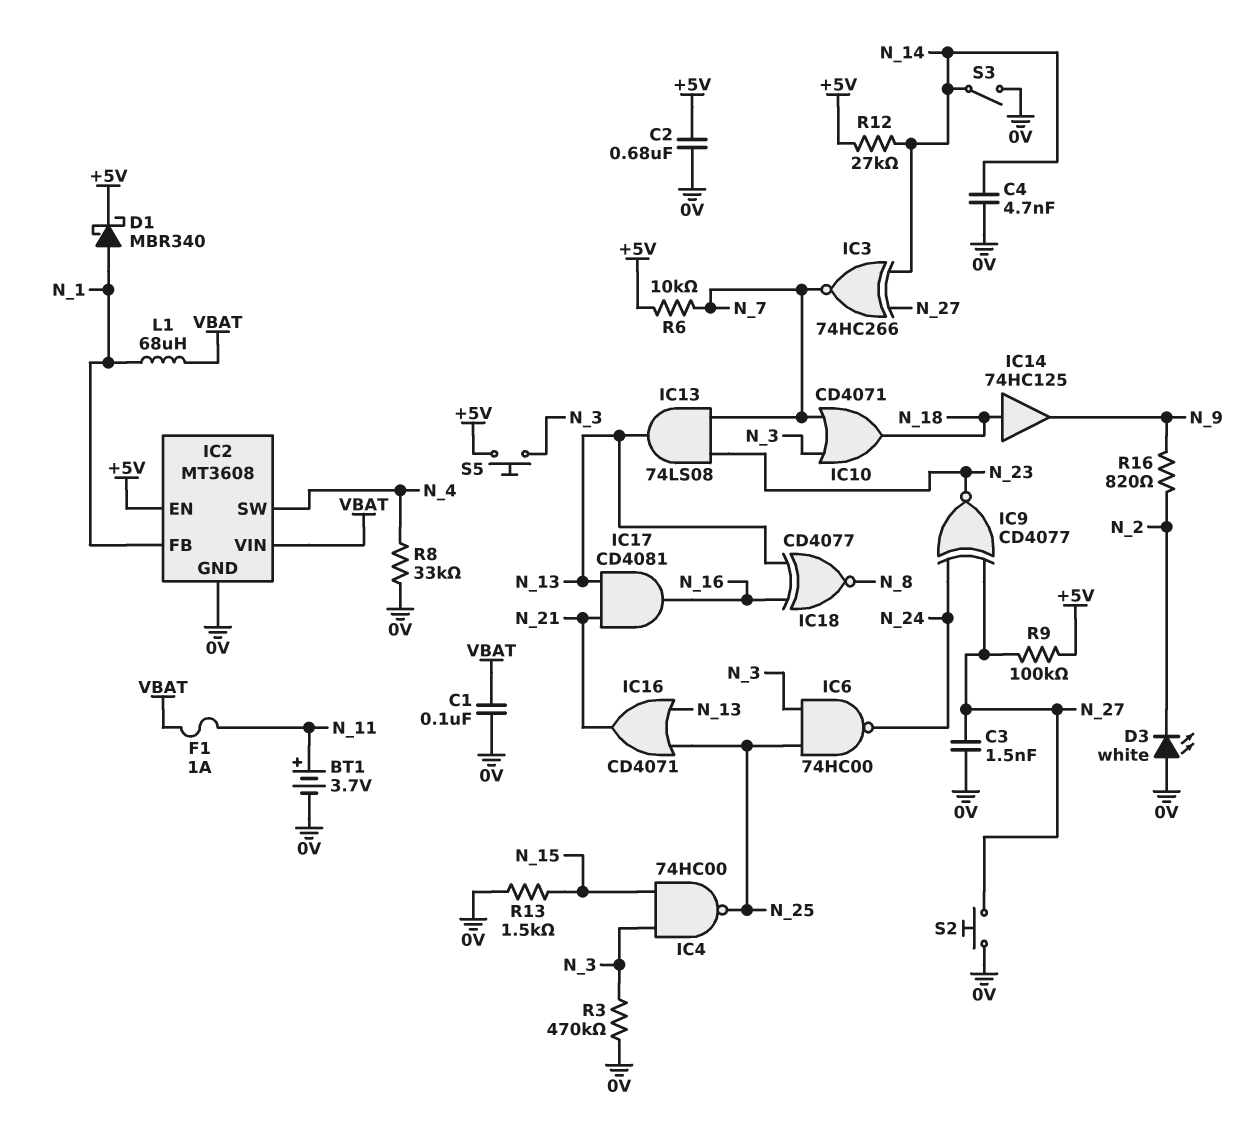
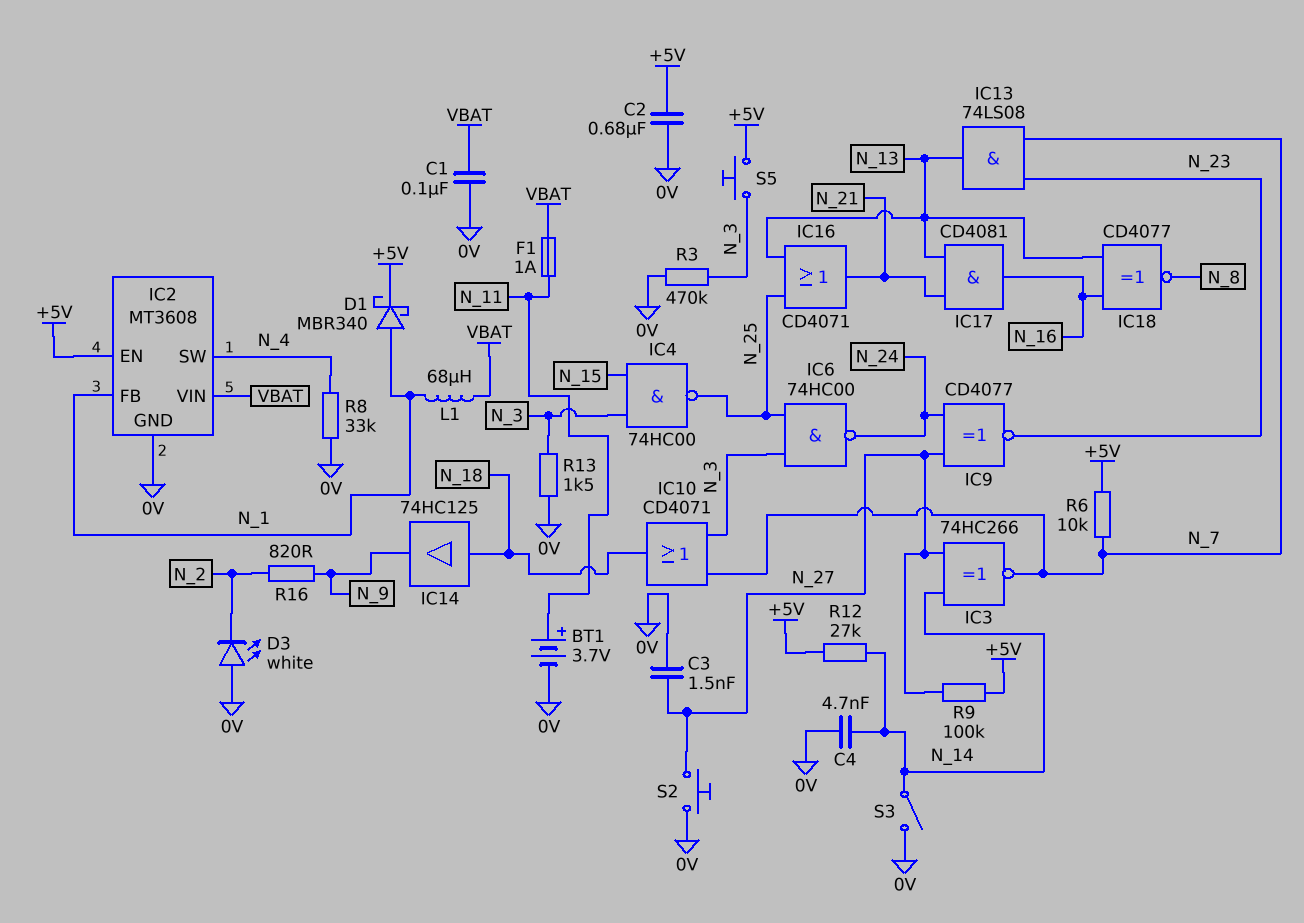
R13: 1.5k (0V, N_15) -> 1.5k (0V, N_3)

